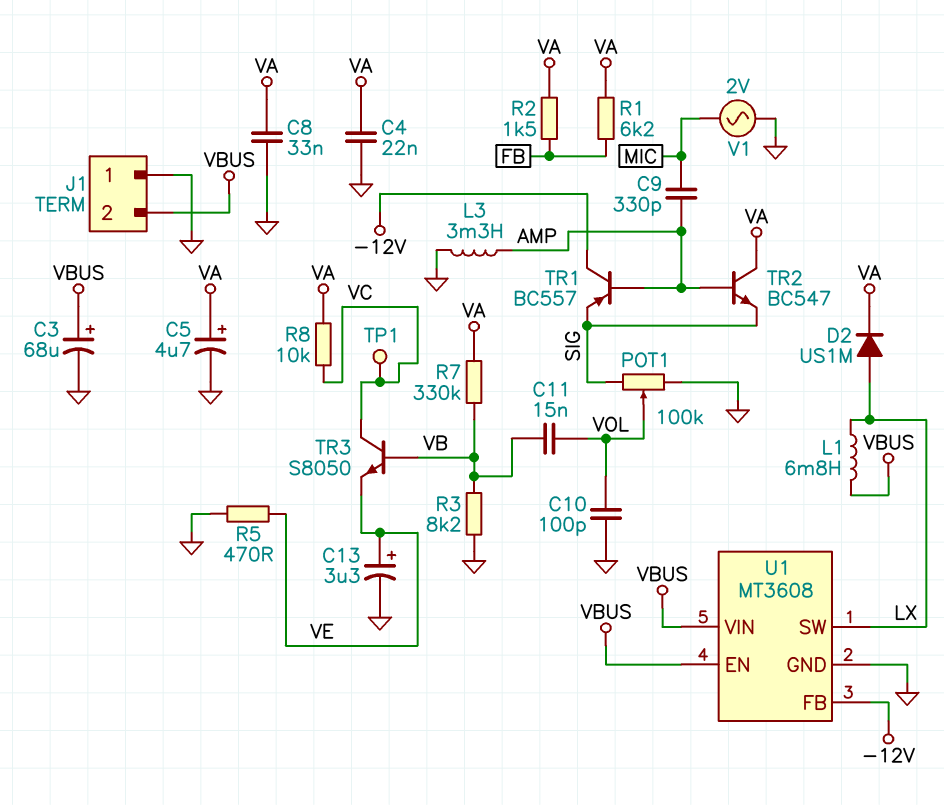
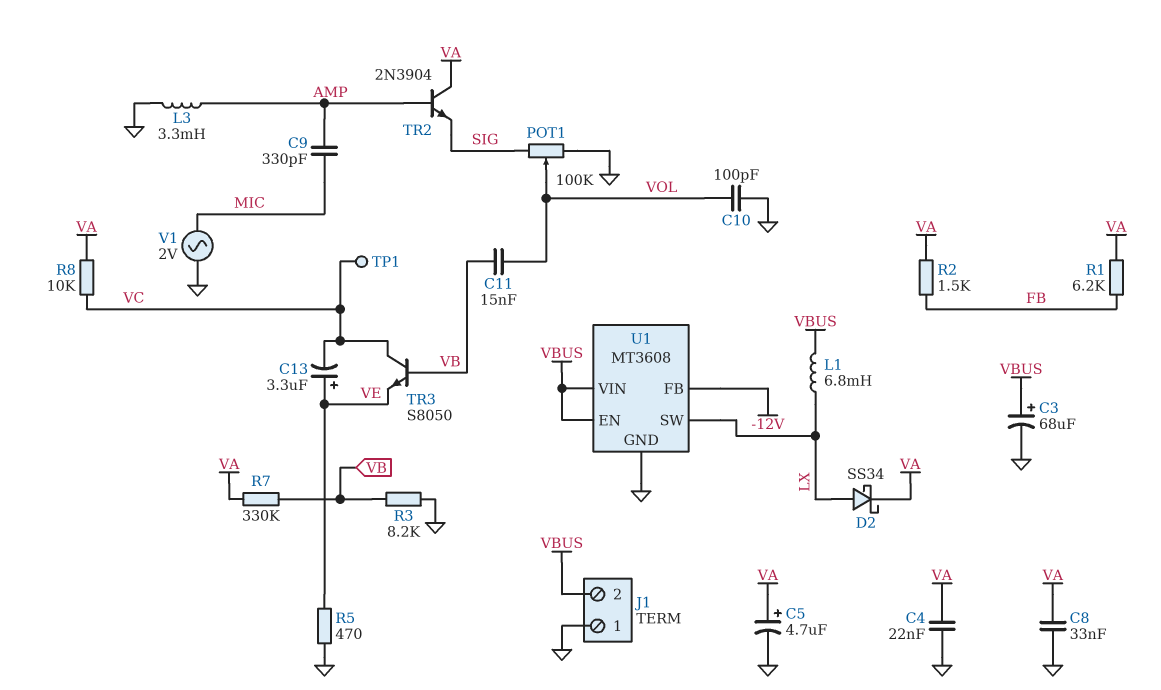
C13: 3.3uF (plus VE, minus GND) -> 3.3uF (plus VE, minus VC)
D2: diode US1M (A LX, K VA) -> schottky SS34 (A LX, K VA)
TR1: PNP BC557 (B AMP, C -12V, E SIG) -> none
TR2: NPN BC547 (B AMP, C VA, E SIG) -> NPN 2N3904 (B AMP, C VA, E SIG)

